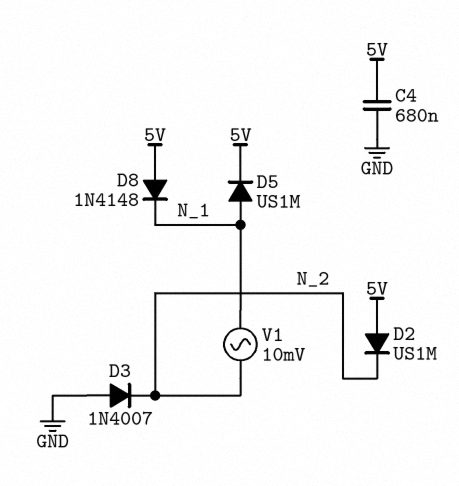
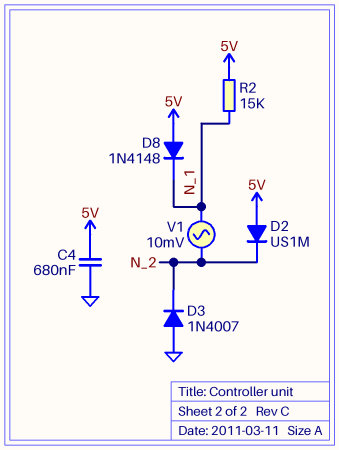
D5: diode US1M (A N_1, K 5V) -> none
R2: none -> 15k (5V, N_1)

